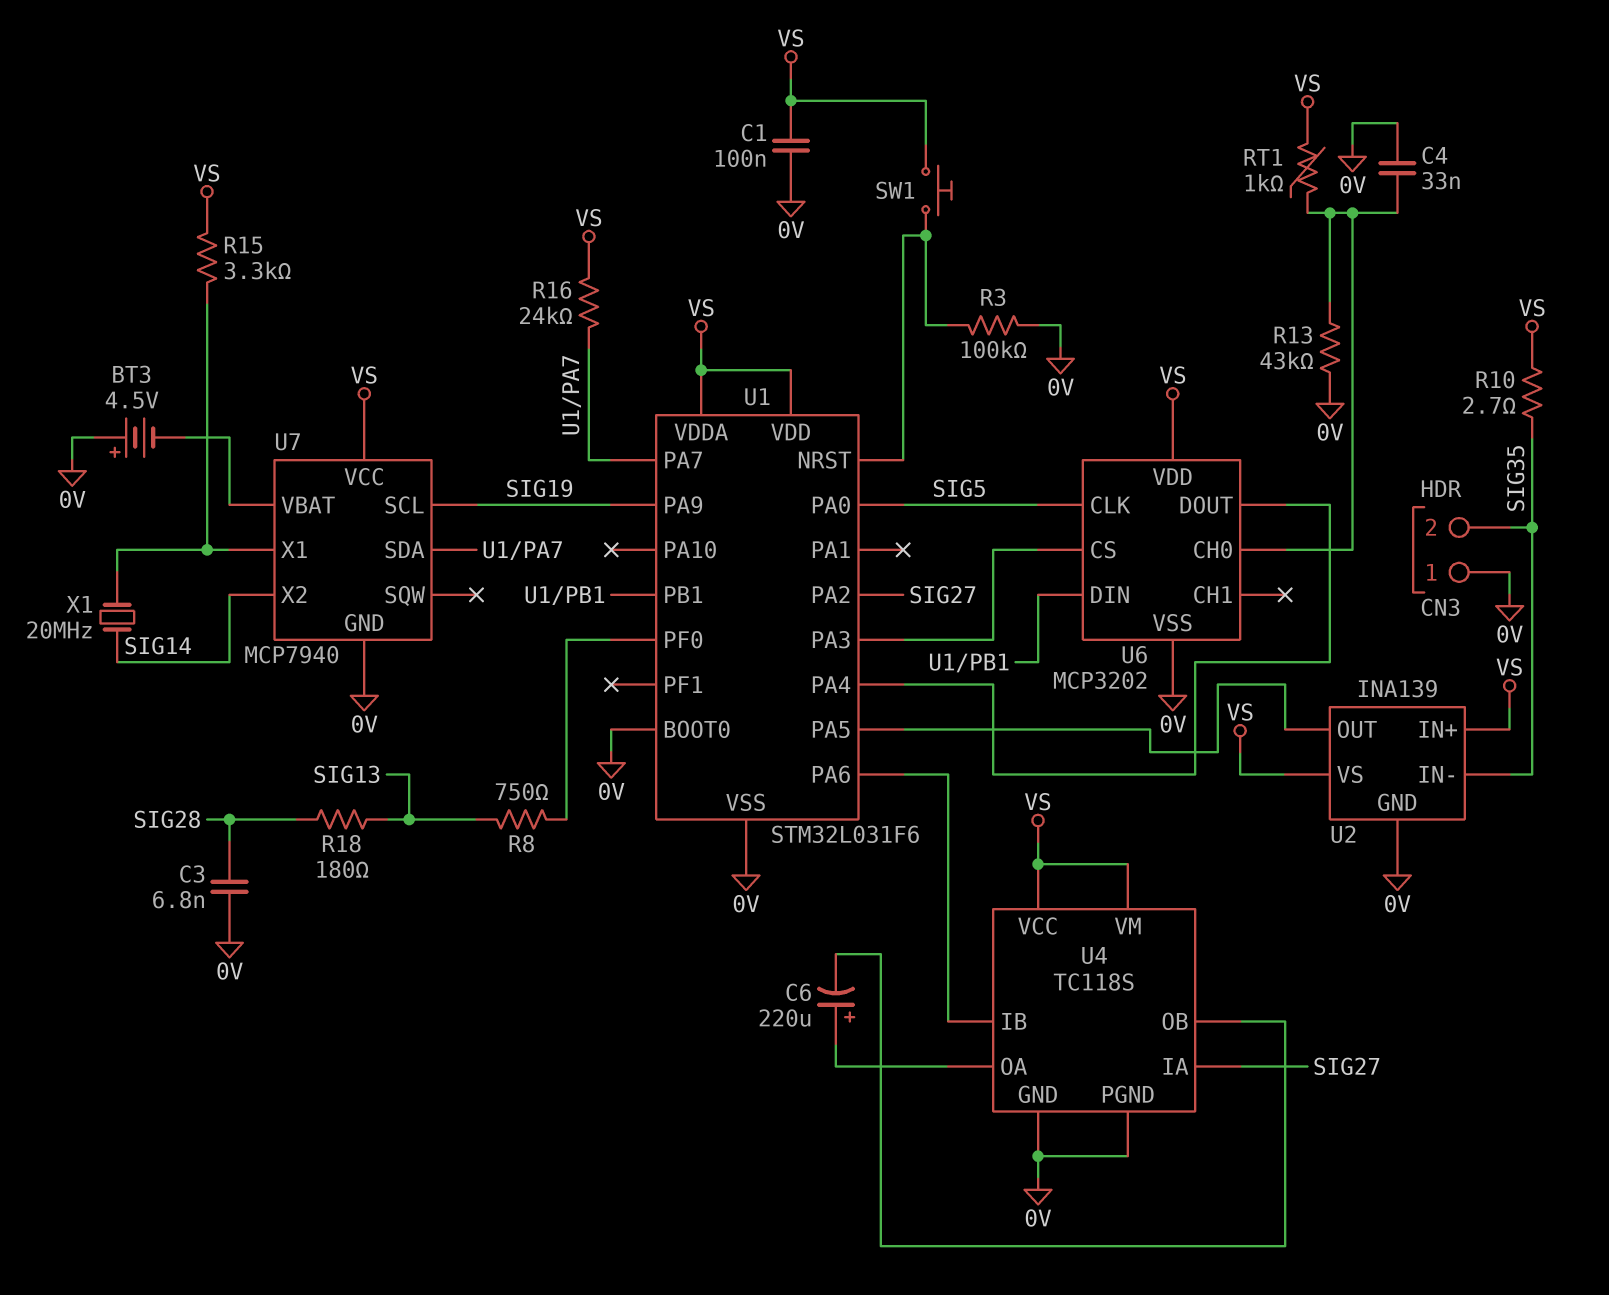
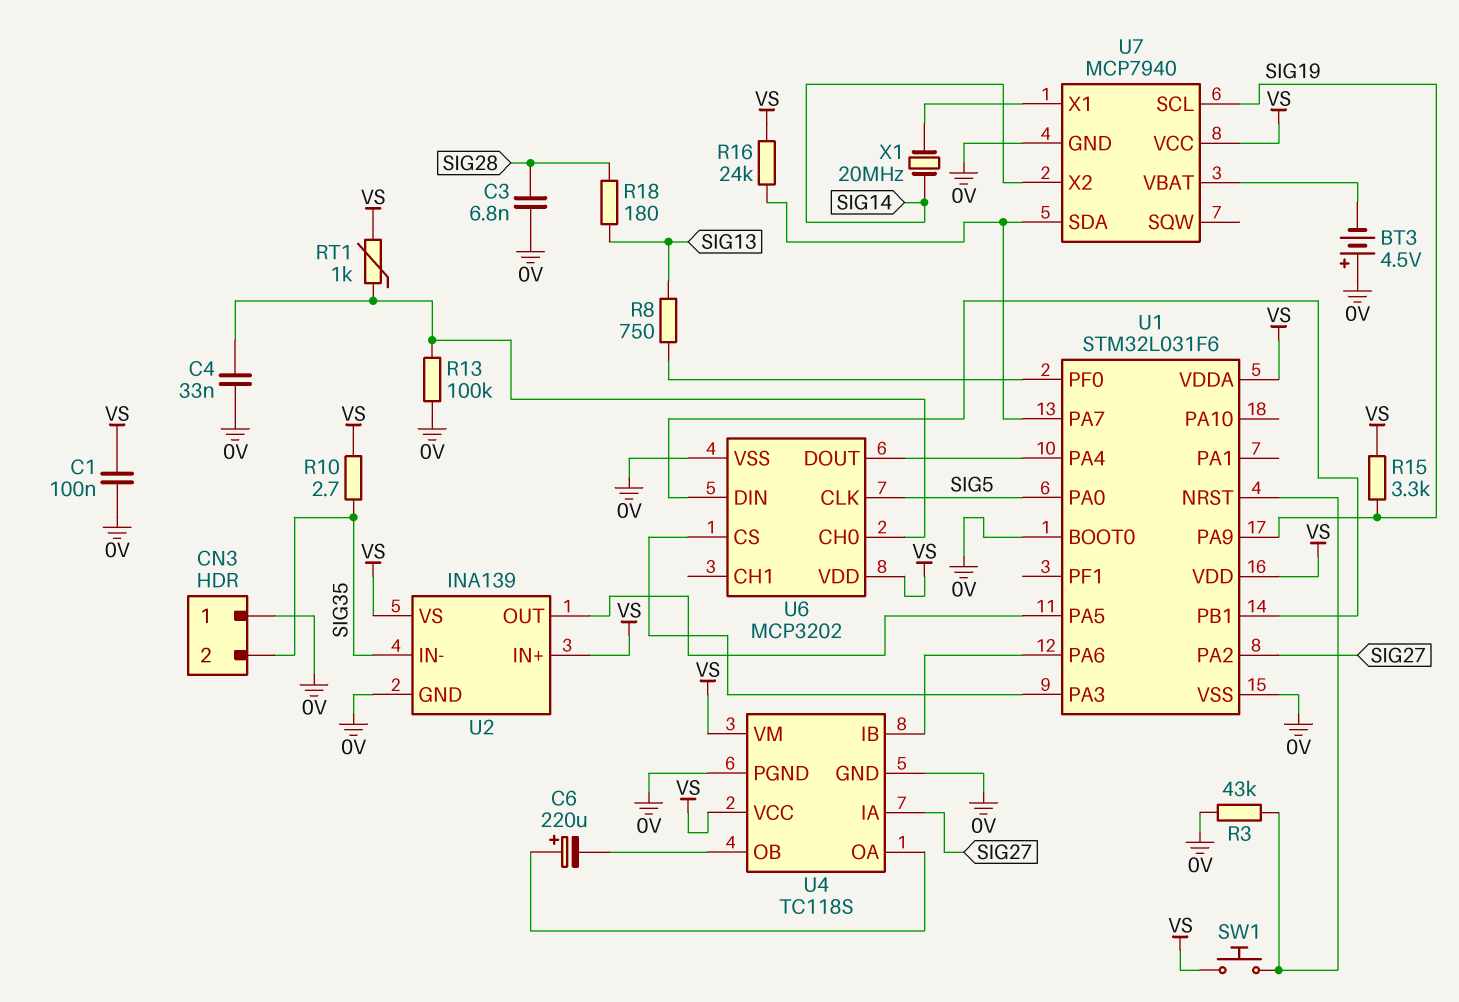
R3: 100k (0V, U1/NRST) -> 43k (0V, U1/NRST)
R13: 43k (0V, U6/CH0) -> 100k (0V, U6/CH0)
R15: 3.3k (U7/X1, VS) -> 3.3k (SIG19, VS)

